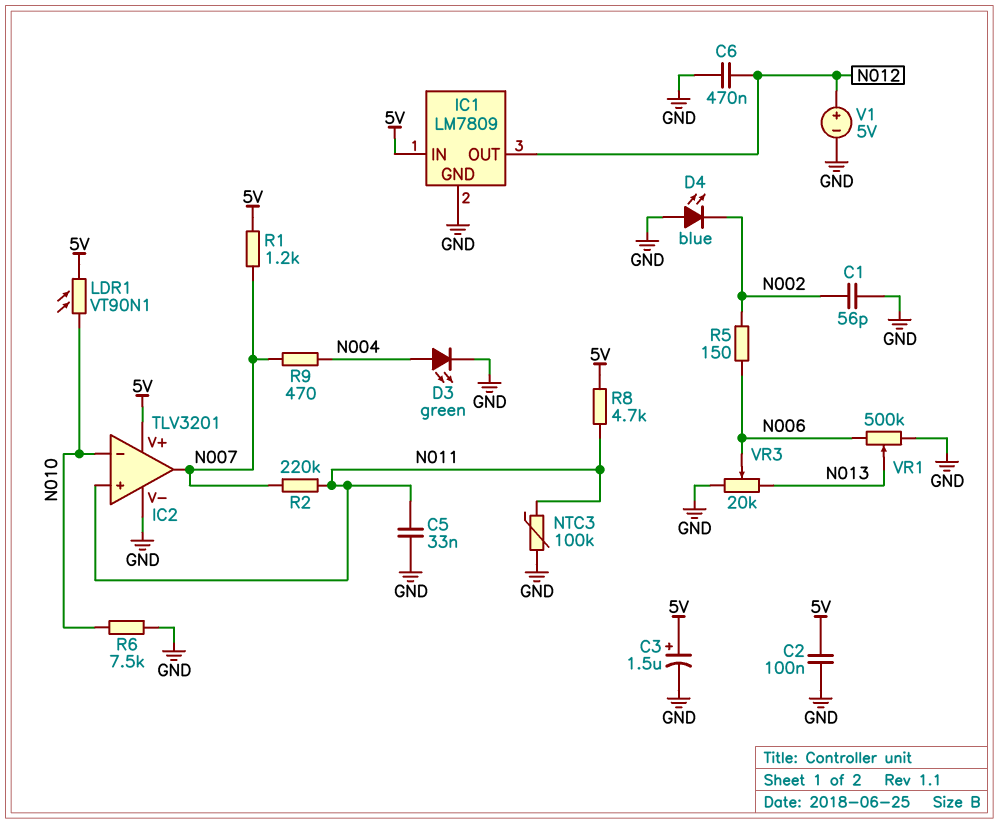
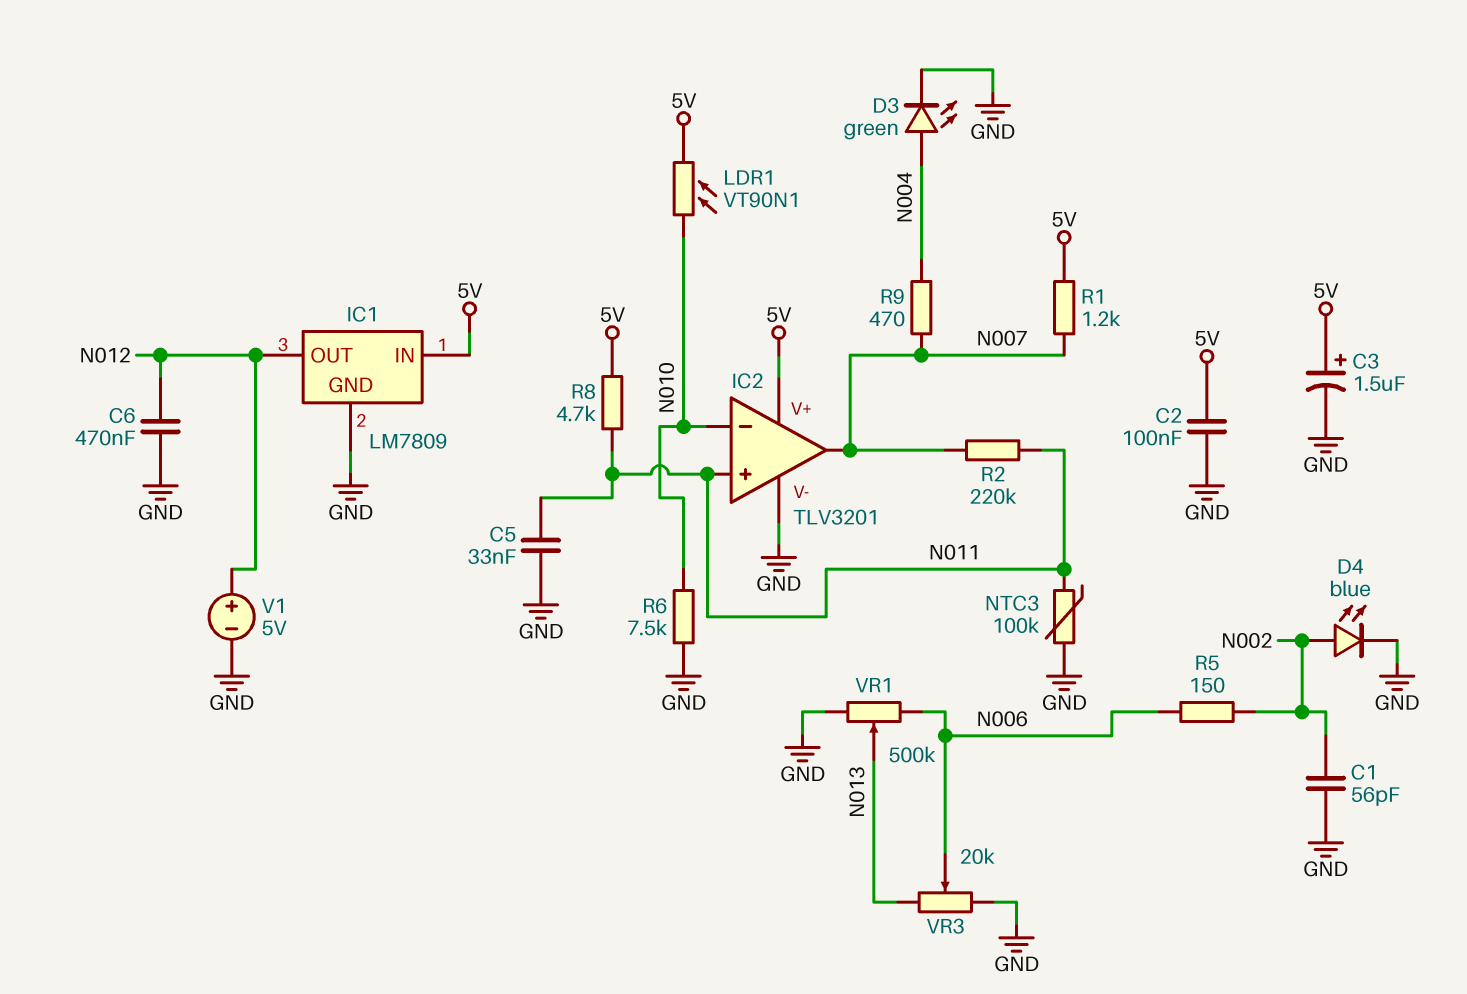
D4: LED blue (A GND, K N002) -> LED blue (A N002, K GND)

